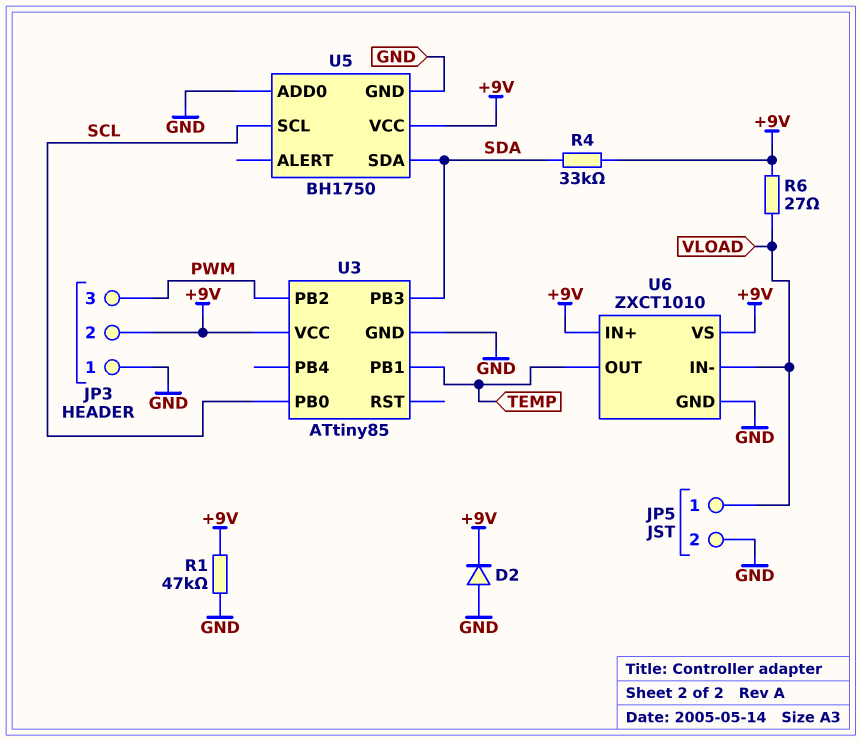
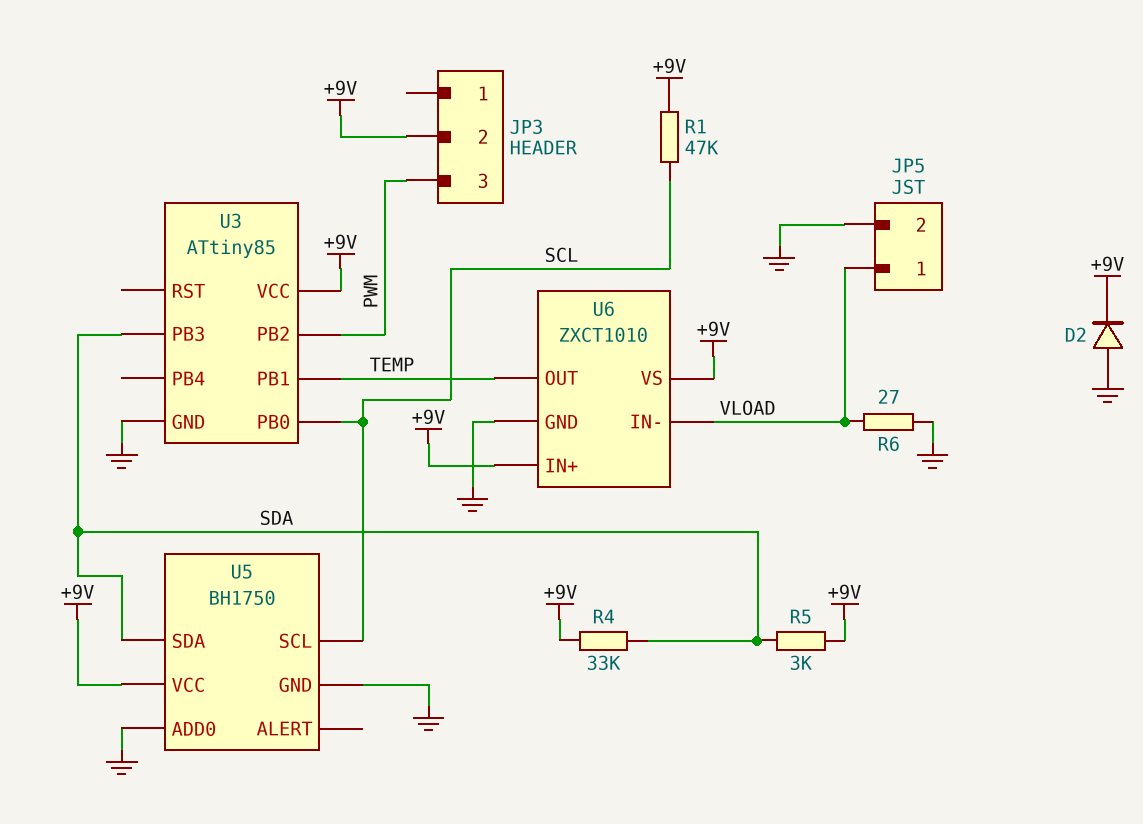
JP3 pin 1: GND -> none
R1: 47k (+9V, GND) -> 47k (+9V, SCL)
R5: none -> 3k (+9V, SDA)
R6: 27 (+9V, VLOAD) -> 27 (GND, VLOAD)

